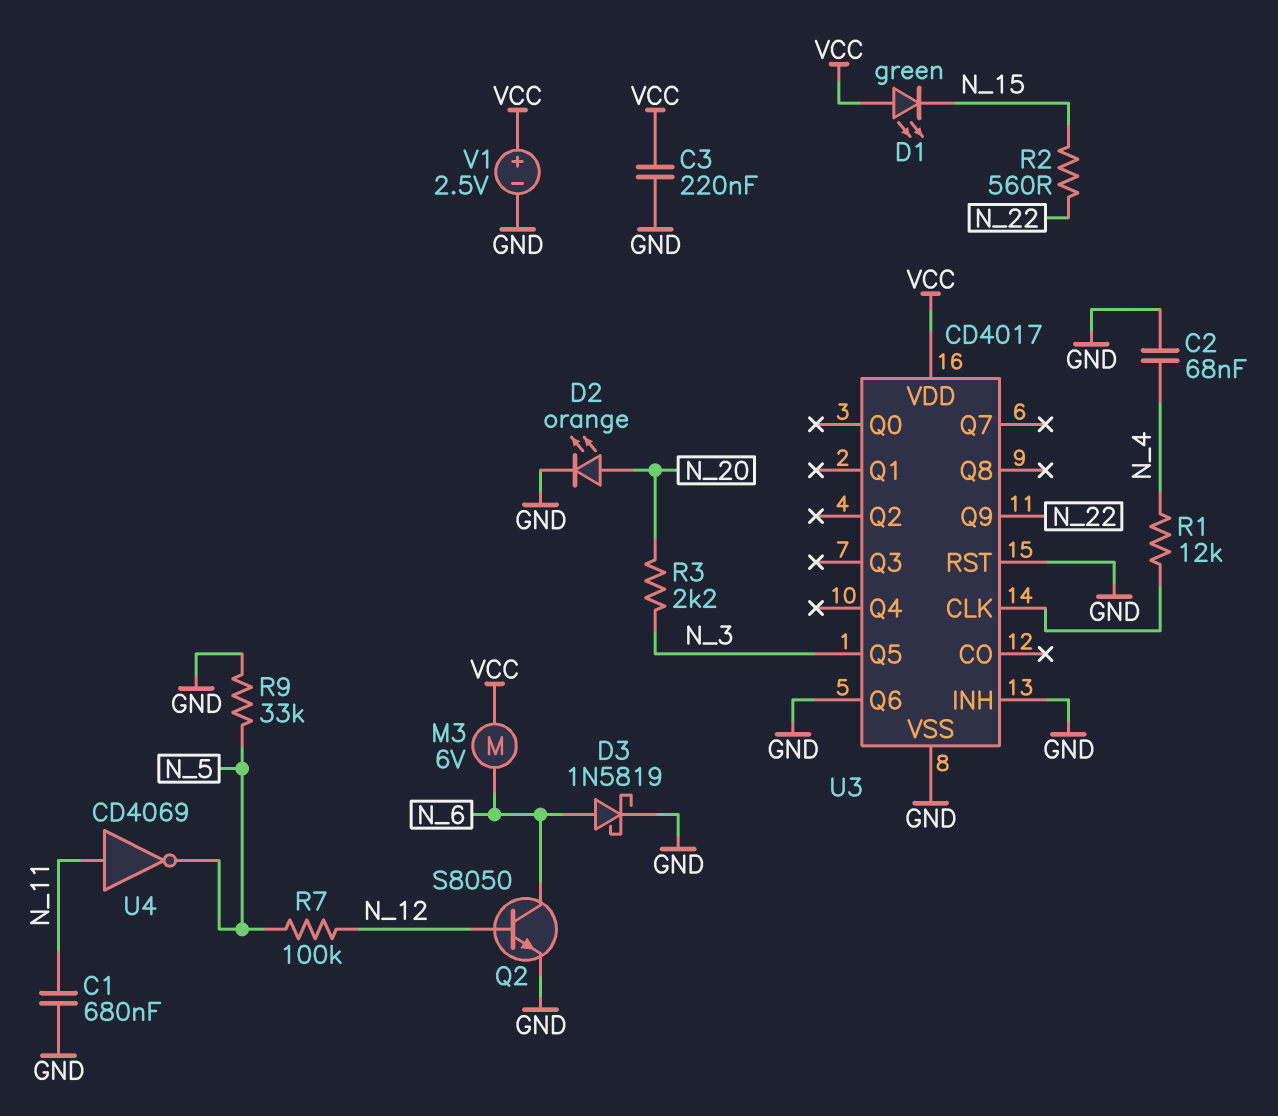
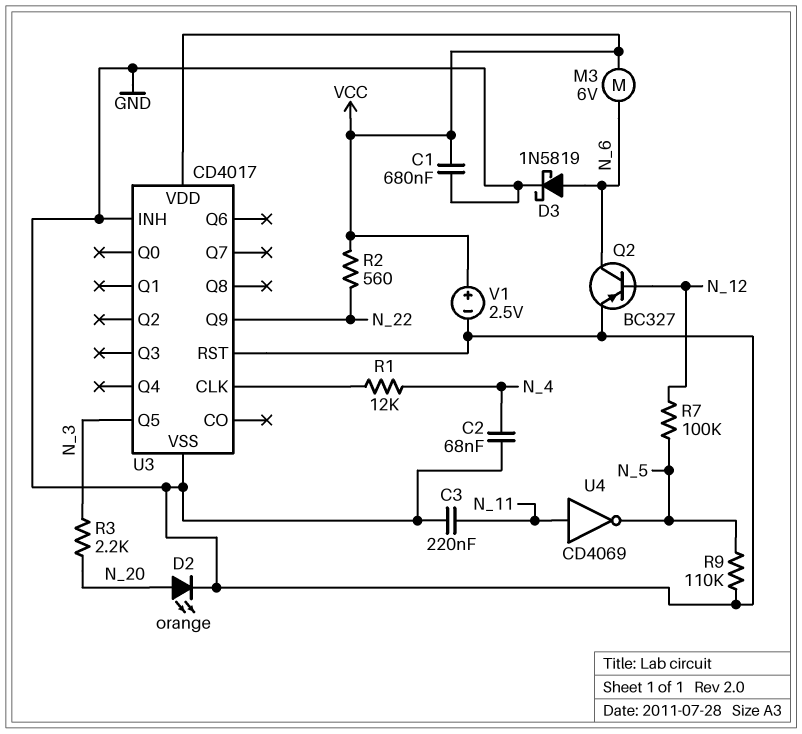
C1: 680nF (GND, N_11) -> 680nF (GND, VCC)
C3: 220nF (GND, VCC) -> 220nF (GND, N_11)
D1: LED green (A VCC, K N_15) -> none
Q2: NPN S8050 (B N_12, C N_6, E GND) -> PNP BC327 (B N_12, C N_6, E GND)
R2: 560 (N_15, N_22) -> 560 (N_22, VCC)
R9: 33k (GND, N_5) -> 110k (GND, N_5)
U3 pin Q6: GND -> none

